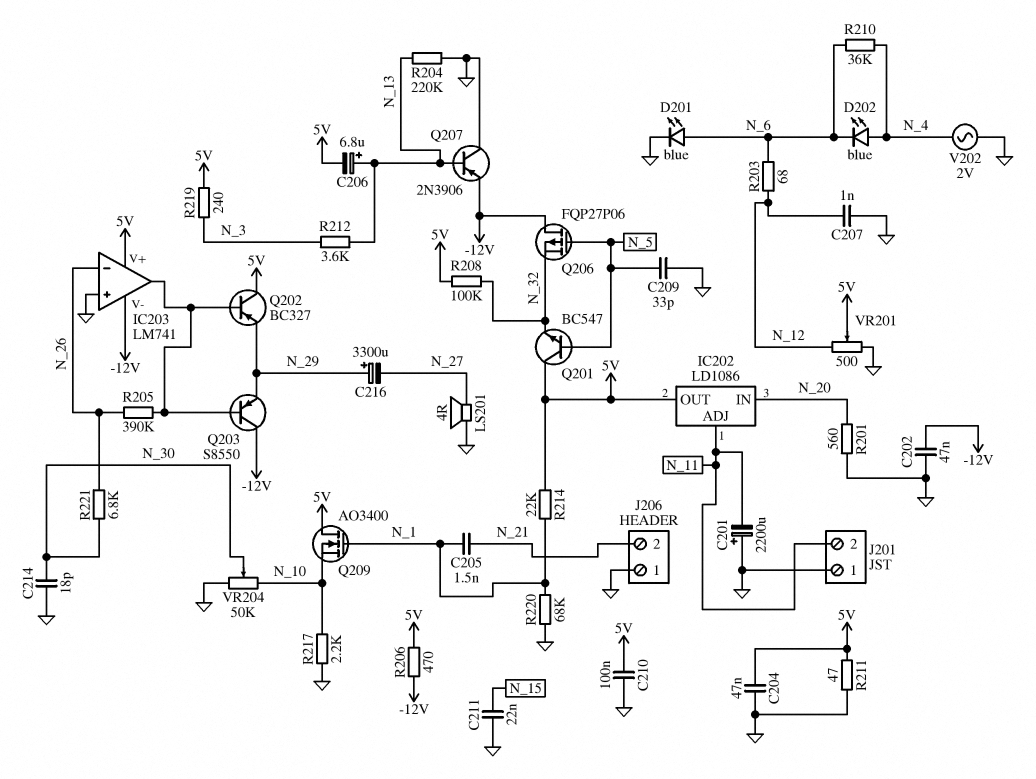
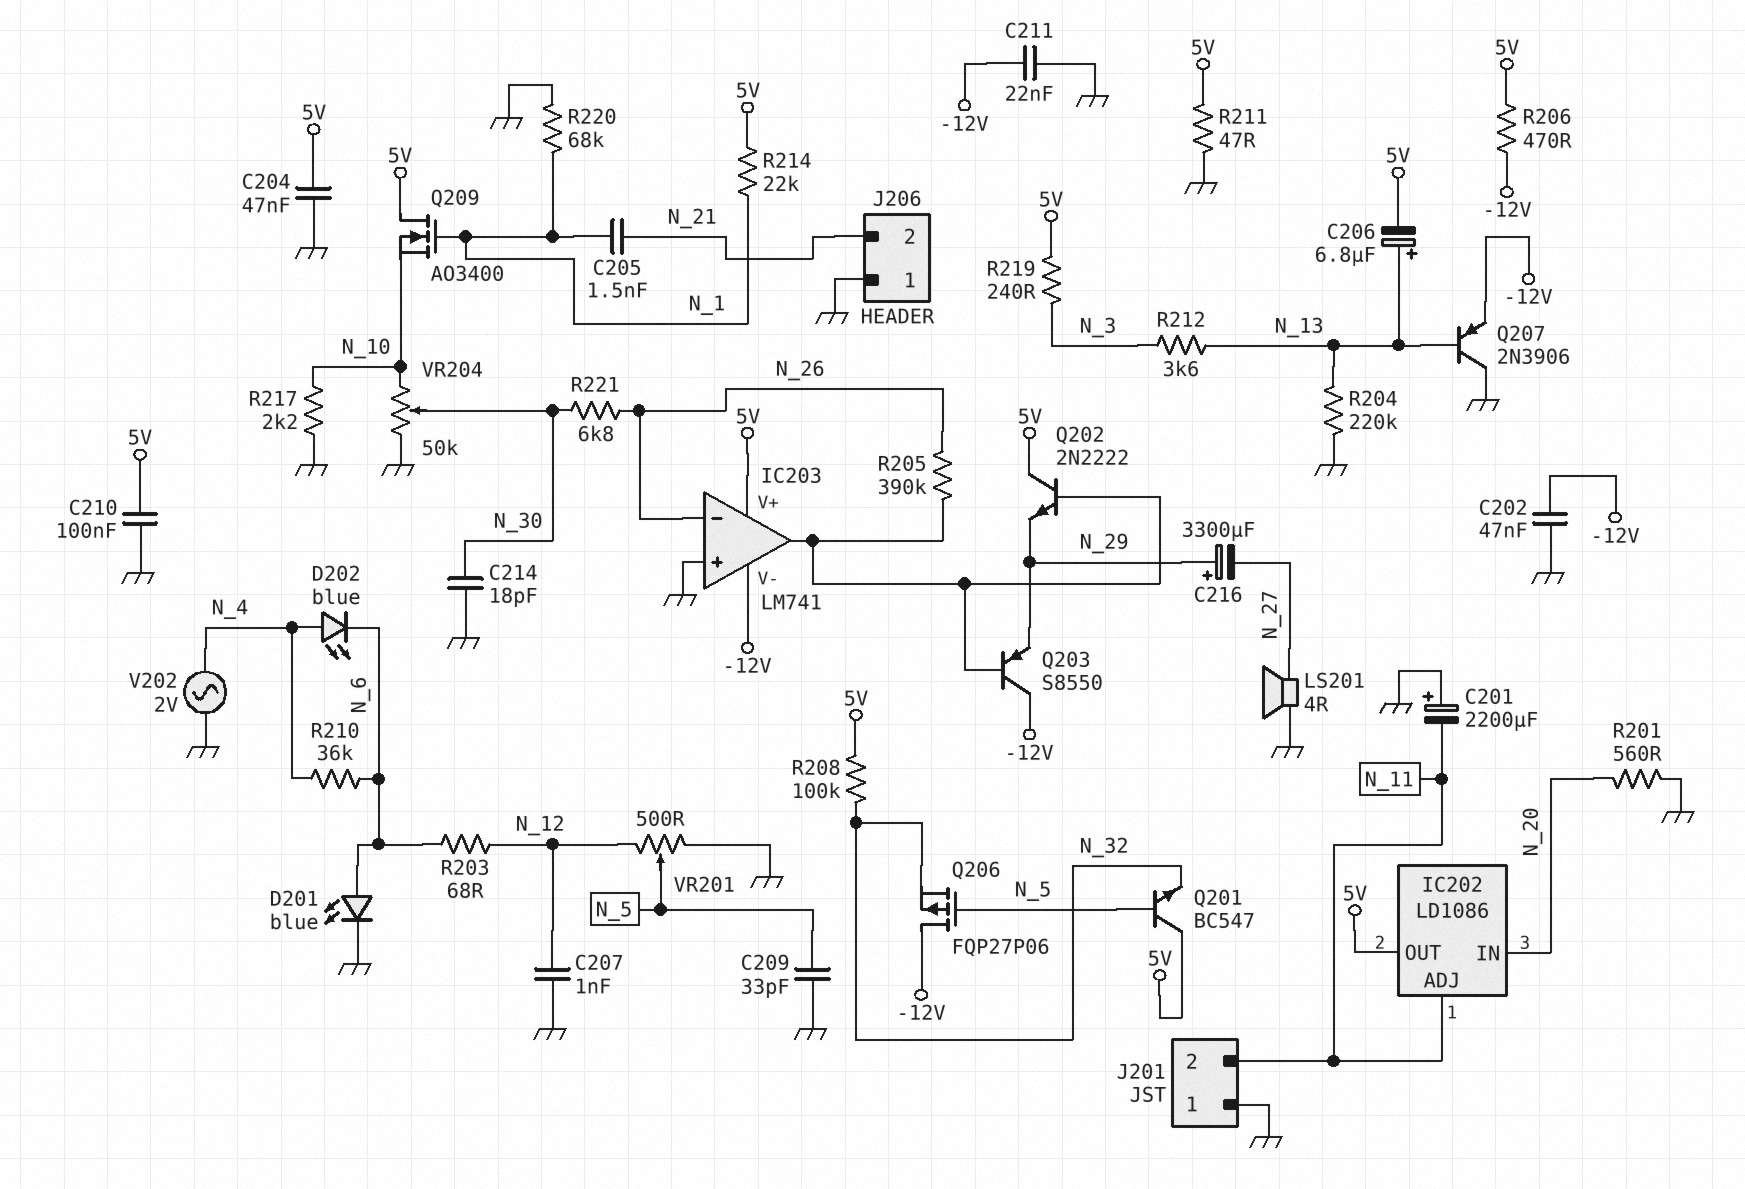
C211: 22nF (GND, N_15) -> 22nF (-12V, GND)
Q202: PNP BC327 (B IC203/out, C 5V, E N_29) -> NPN 2N2222 (B IC203/out, C 5V, E N_29)
VR201: 500 (GND, N_12, wiper 5V) -> 500 (GND, N_12, wiper N_5)

